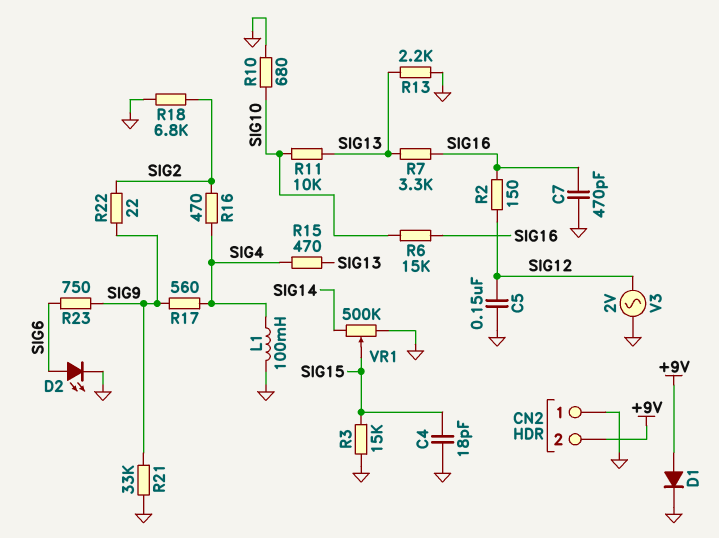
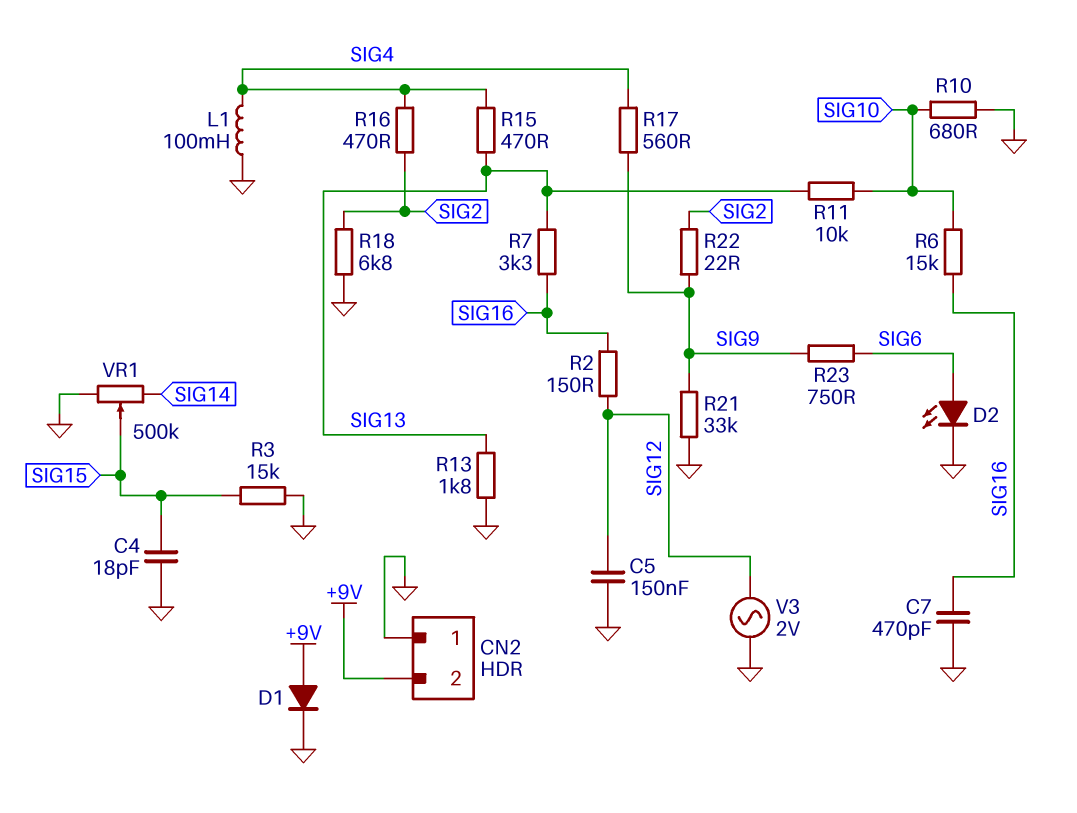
R13: 2.2k (GND, SIG13) -> 1.8k (GND, SIG13)

